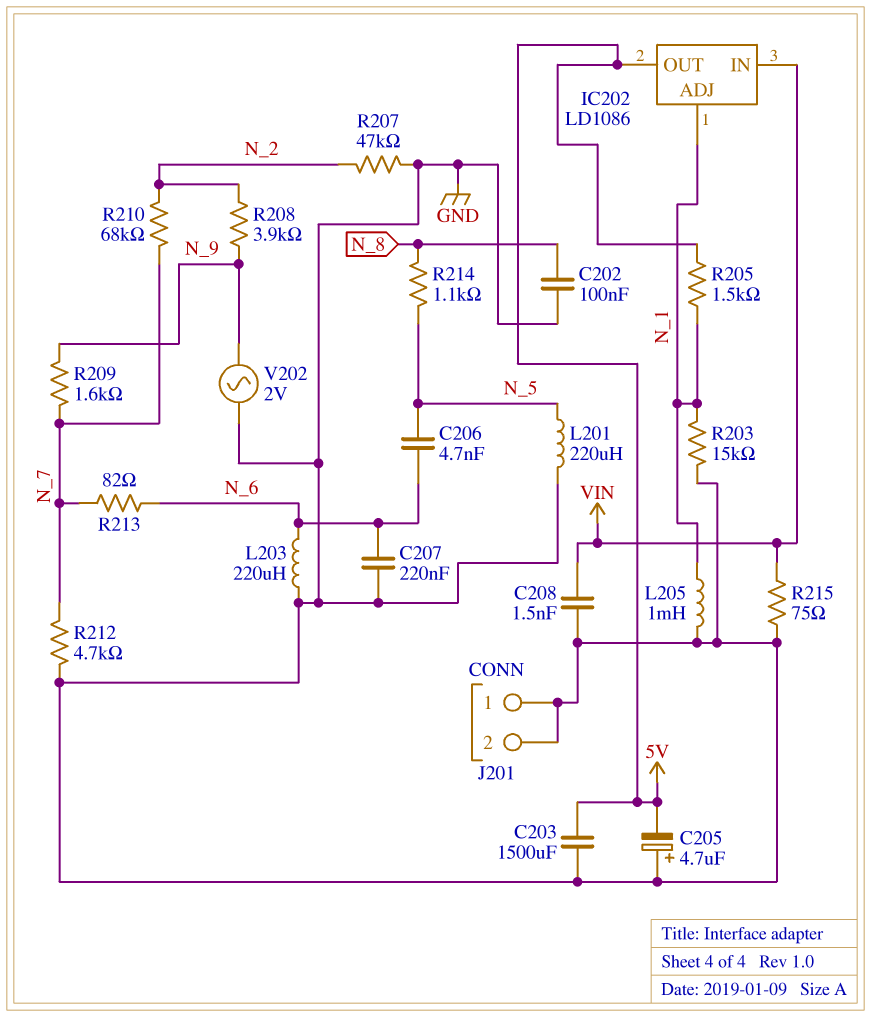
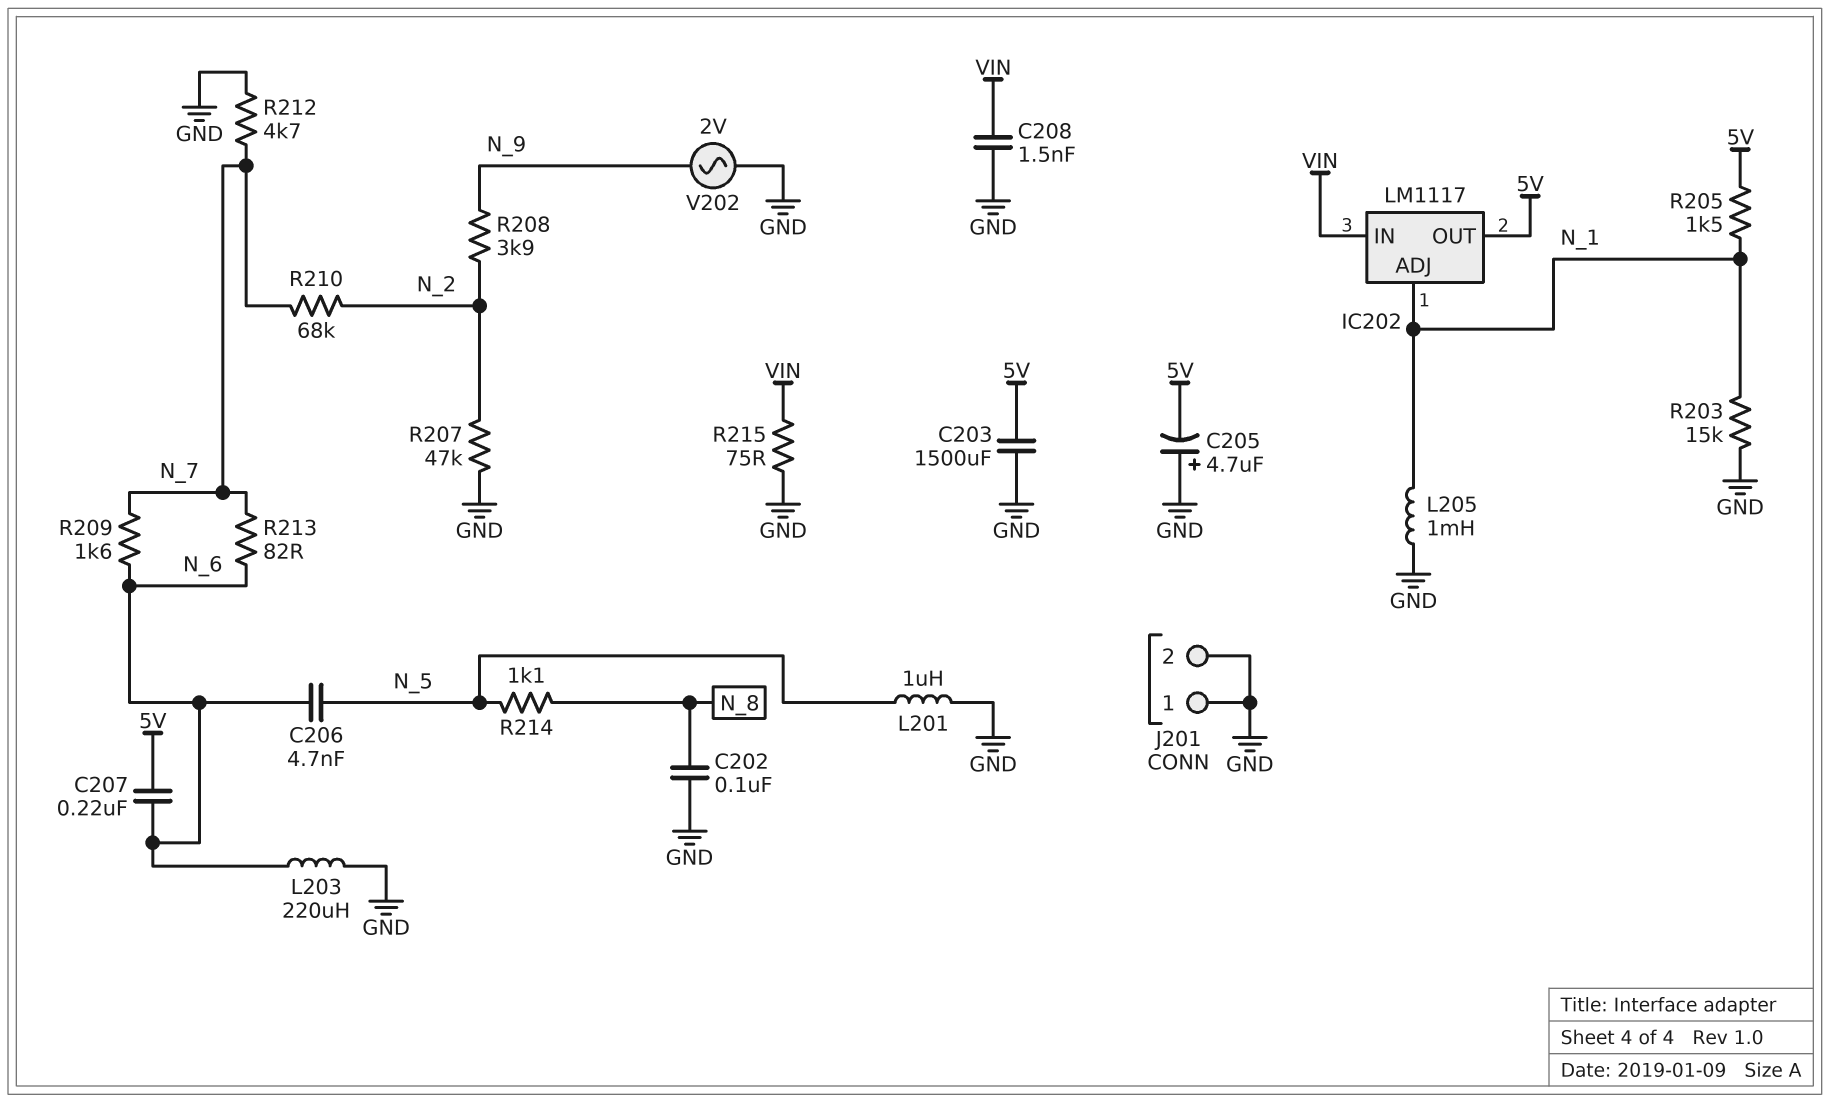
C207: 220nF (GND, N_6) -> 220nF (5V, N_6)
IC202: LD1086 -> LM1117
L201: 220uH (GND, N_5) -> 1uH (GND, N_5)
R209: 1.6k (N_7, N_9) -> 1.6k (N_6, N_7)

